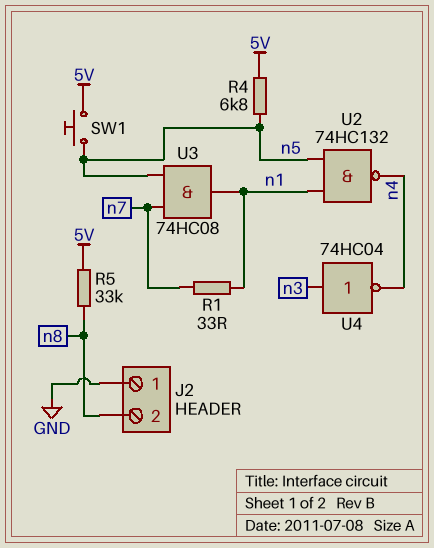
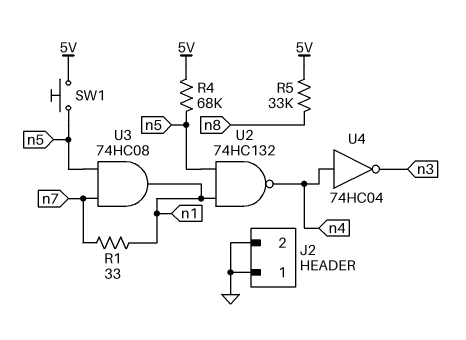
J2 pin 2: n8 -> GND
R4: 6.8k (5V, n5) -> 68k (5V, n5)
U4: NOT 74HC04 (in n3, out n4) -> NOT 74HC04 (in n4, out n3)

